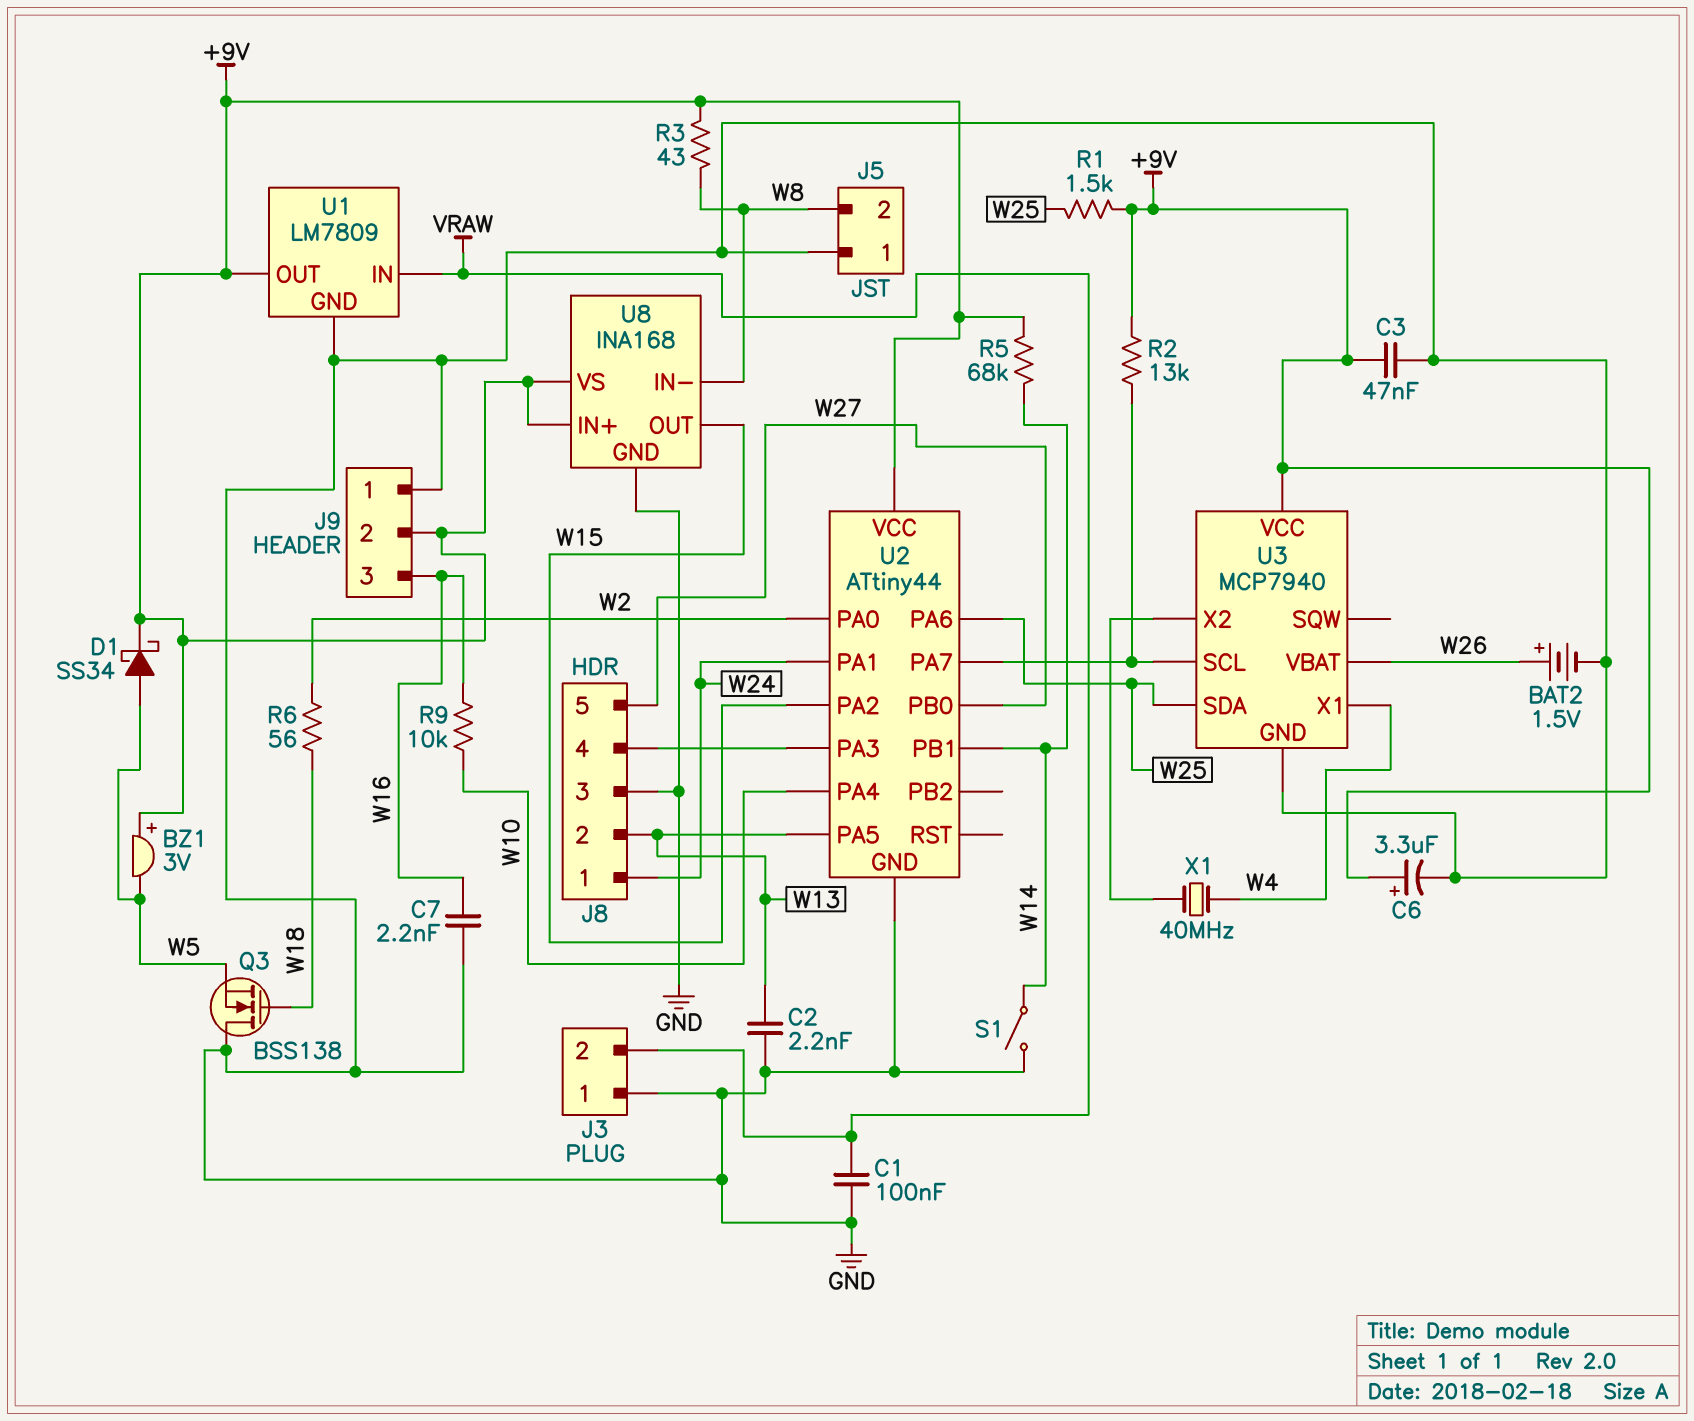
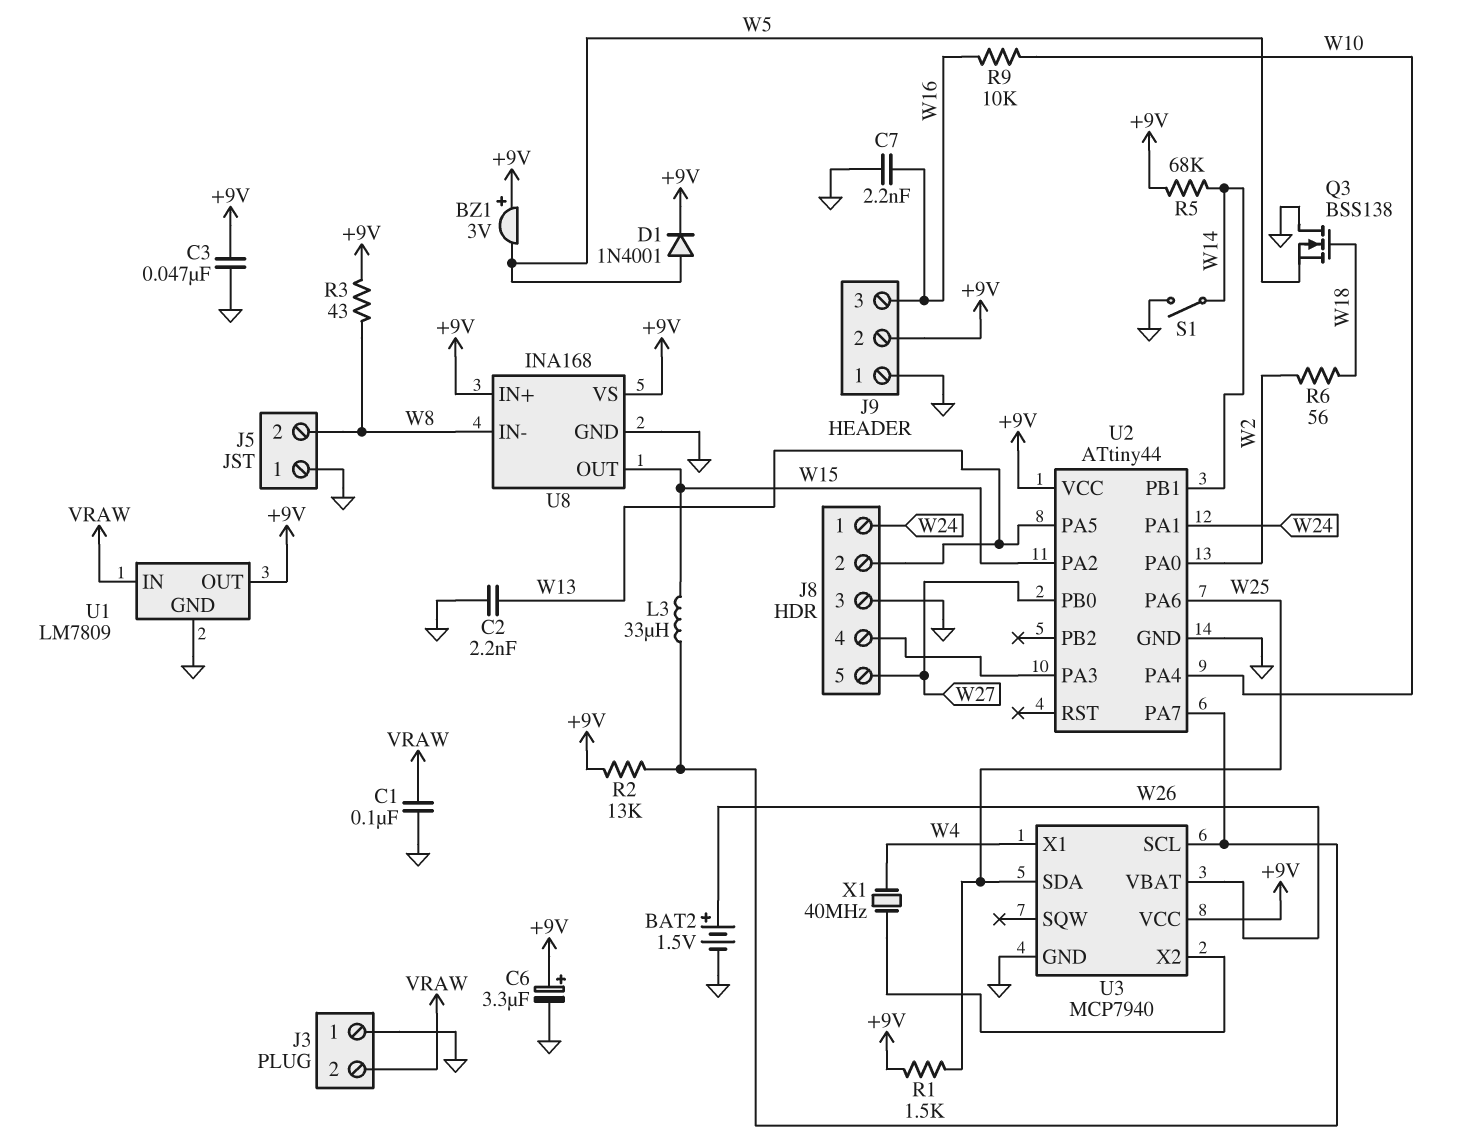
D1: schottky SS34 (A W5, K +9V) -> diode 1N4001 (A W5, K +9V)
L3: none -> 33uH (U2/PA7, W15)

